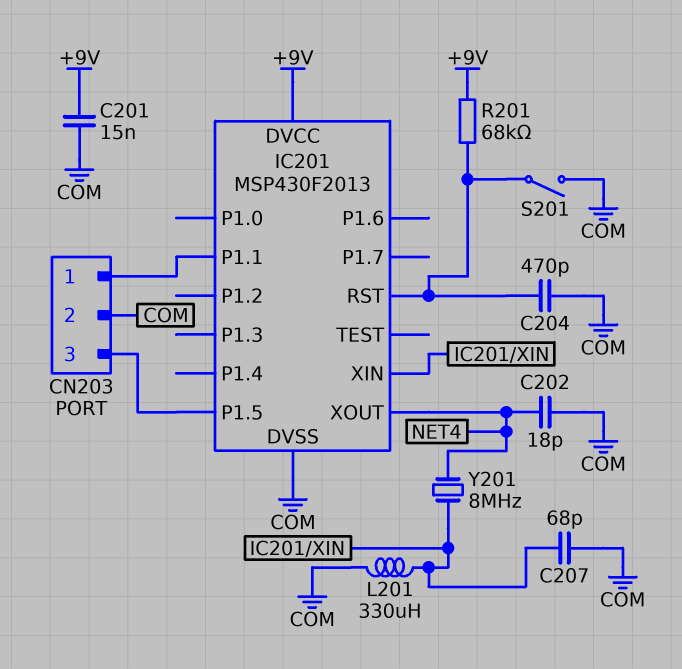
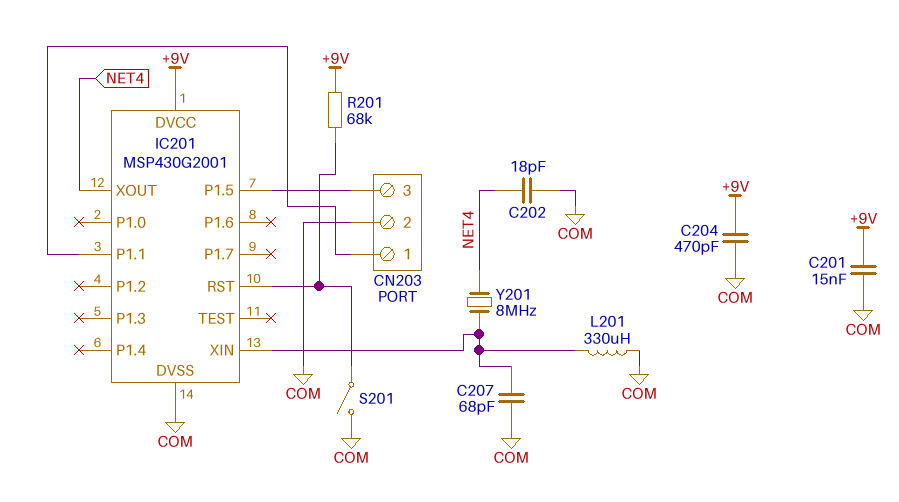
C204: 470pF (COM, IC201/RST) -> 470pF (+9V, COM)
IC201: MSP430F2013 -> MSP430G2001

